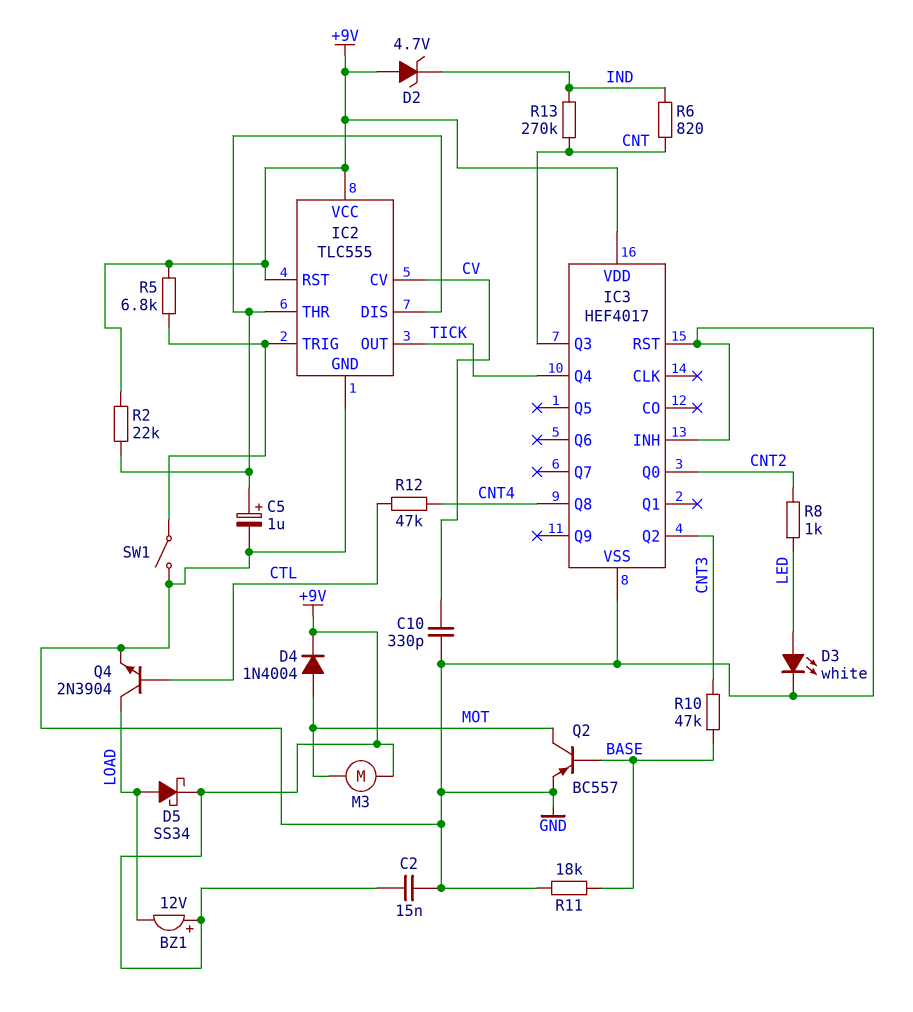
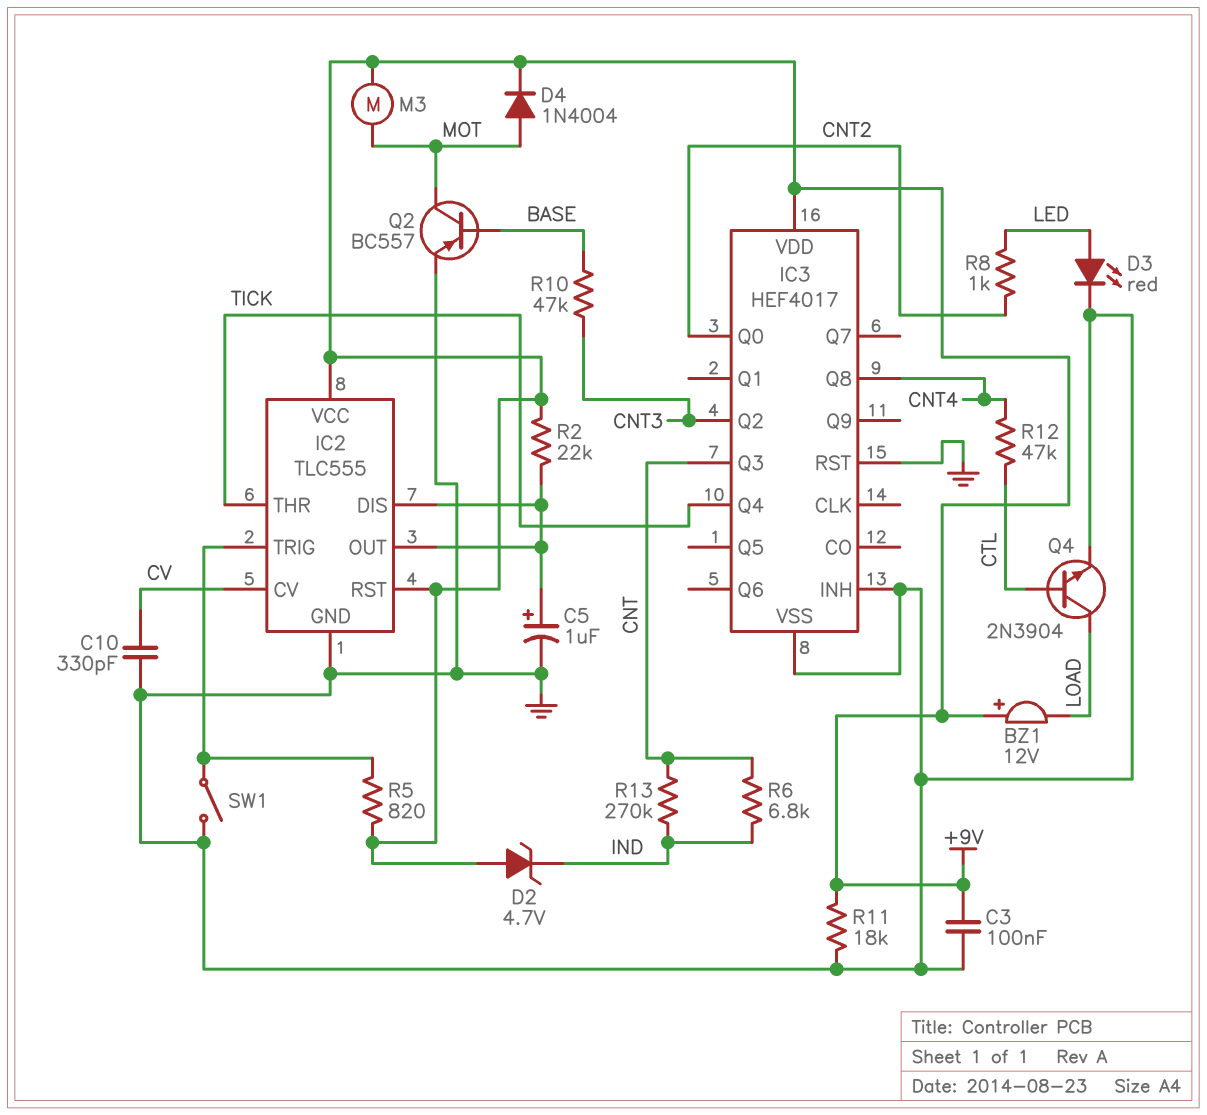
C2: 15nF (+9V, GND) -> none
C3: none -> 100nF (+9V, GND)
D3: LED white (A LED, K GND) -> LED red (A LED, K GND)
D5: schottky SS34 (A LOAD, K +9V) -> none
IC2 pin OUT: TICK -> IC2/DIS
IC2 pin THR: IC2/DIS -> TICK
R5: 6.8k (+9V, IC2/TRIG) -> 820 (+9V, IC2/TRIG)
R6: 820 (CNT, IND) -> 6.8k (CNT, IND)
R11: 18k (BASE, GND) -> 18k (+9V, GND)

